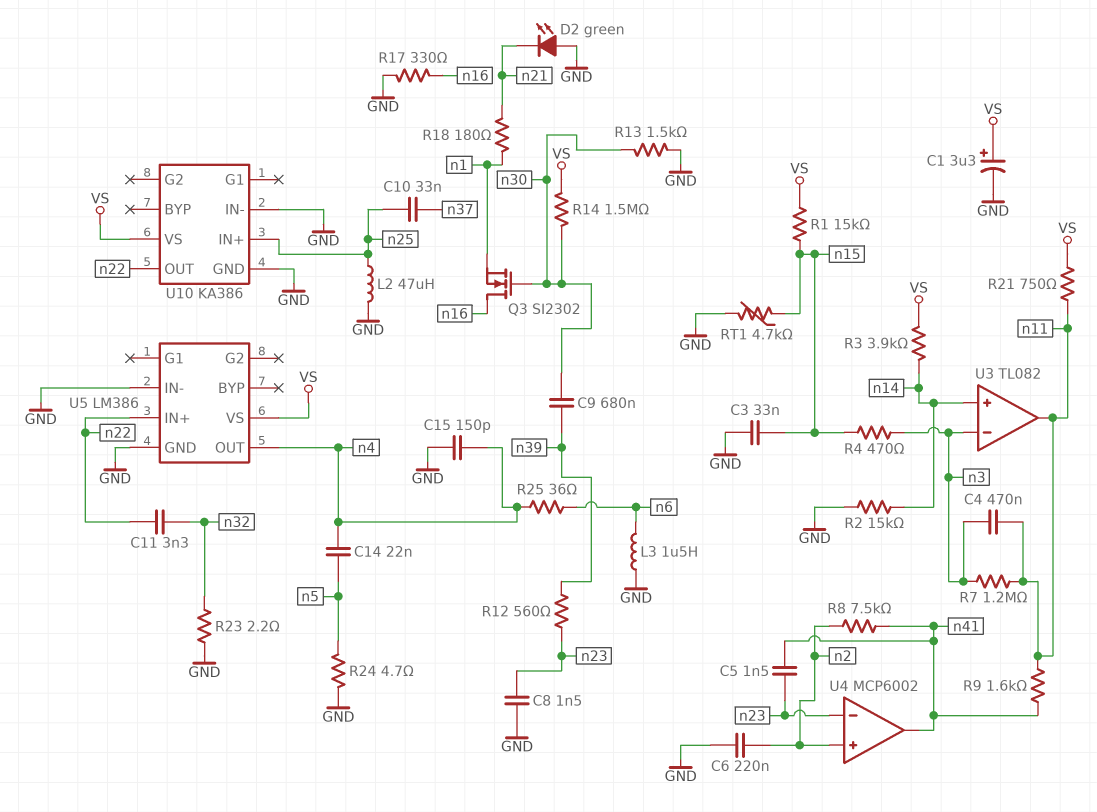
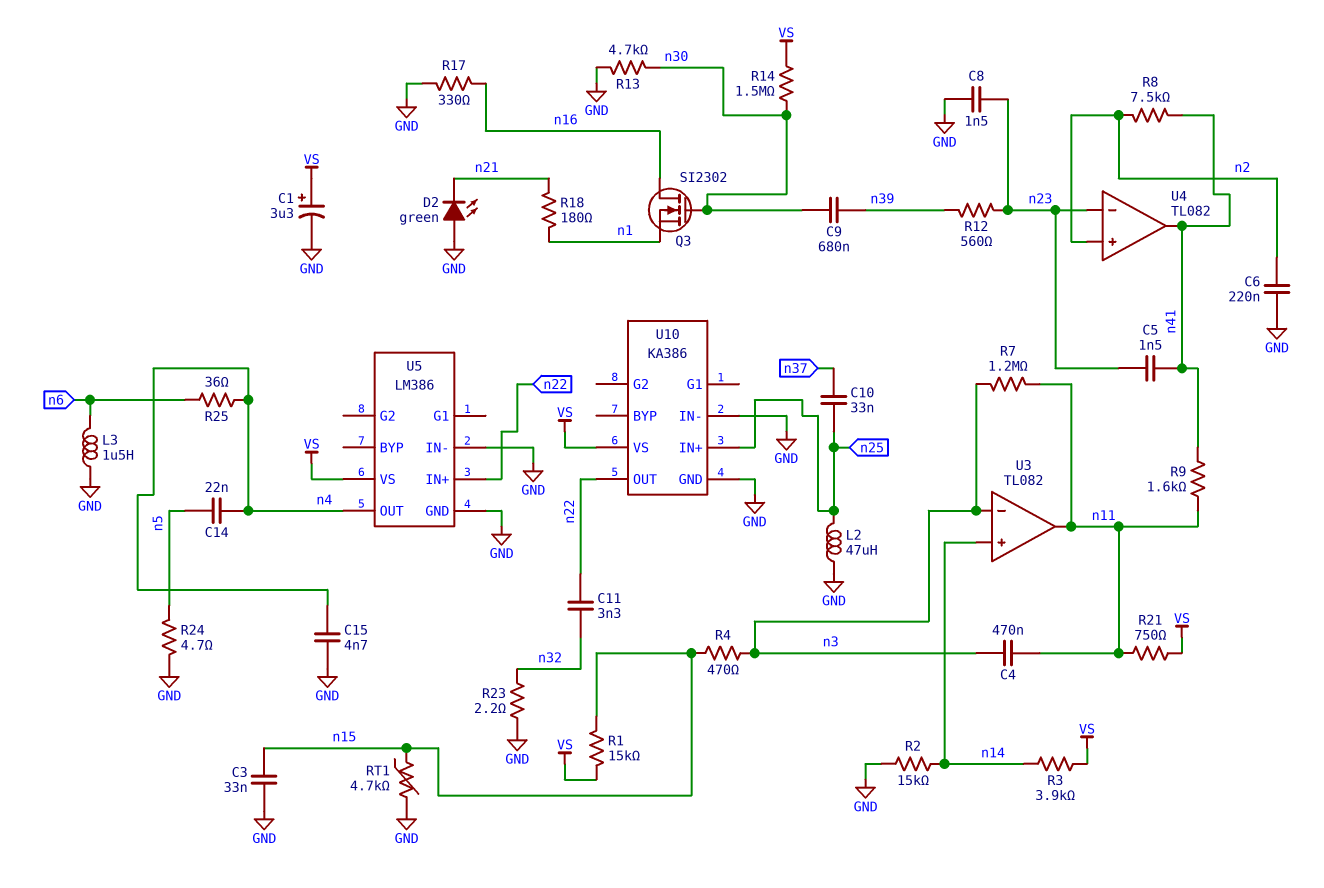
C15: 150pF (GND, n4) -> 4.7nF (GND, n4)
R13: 1.5k (GND, n30) -> 4.7k (GND, n30)
U4: MCP6002 -> TL082

